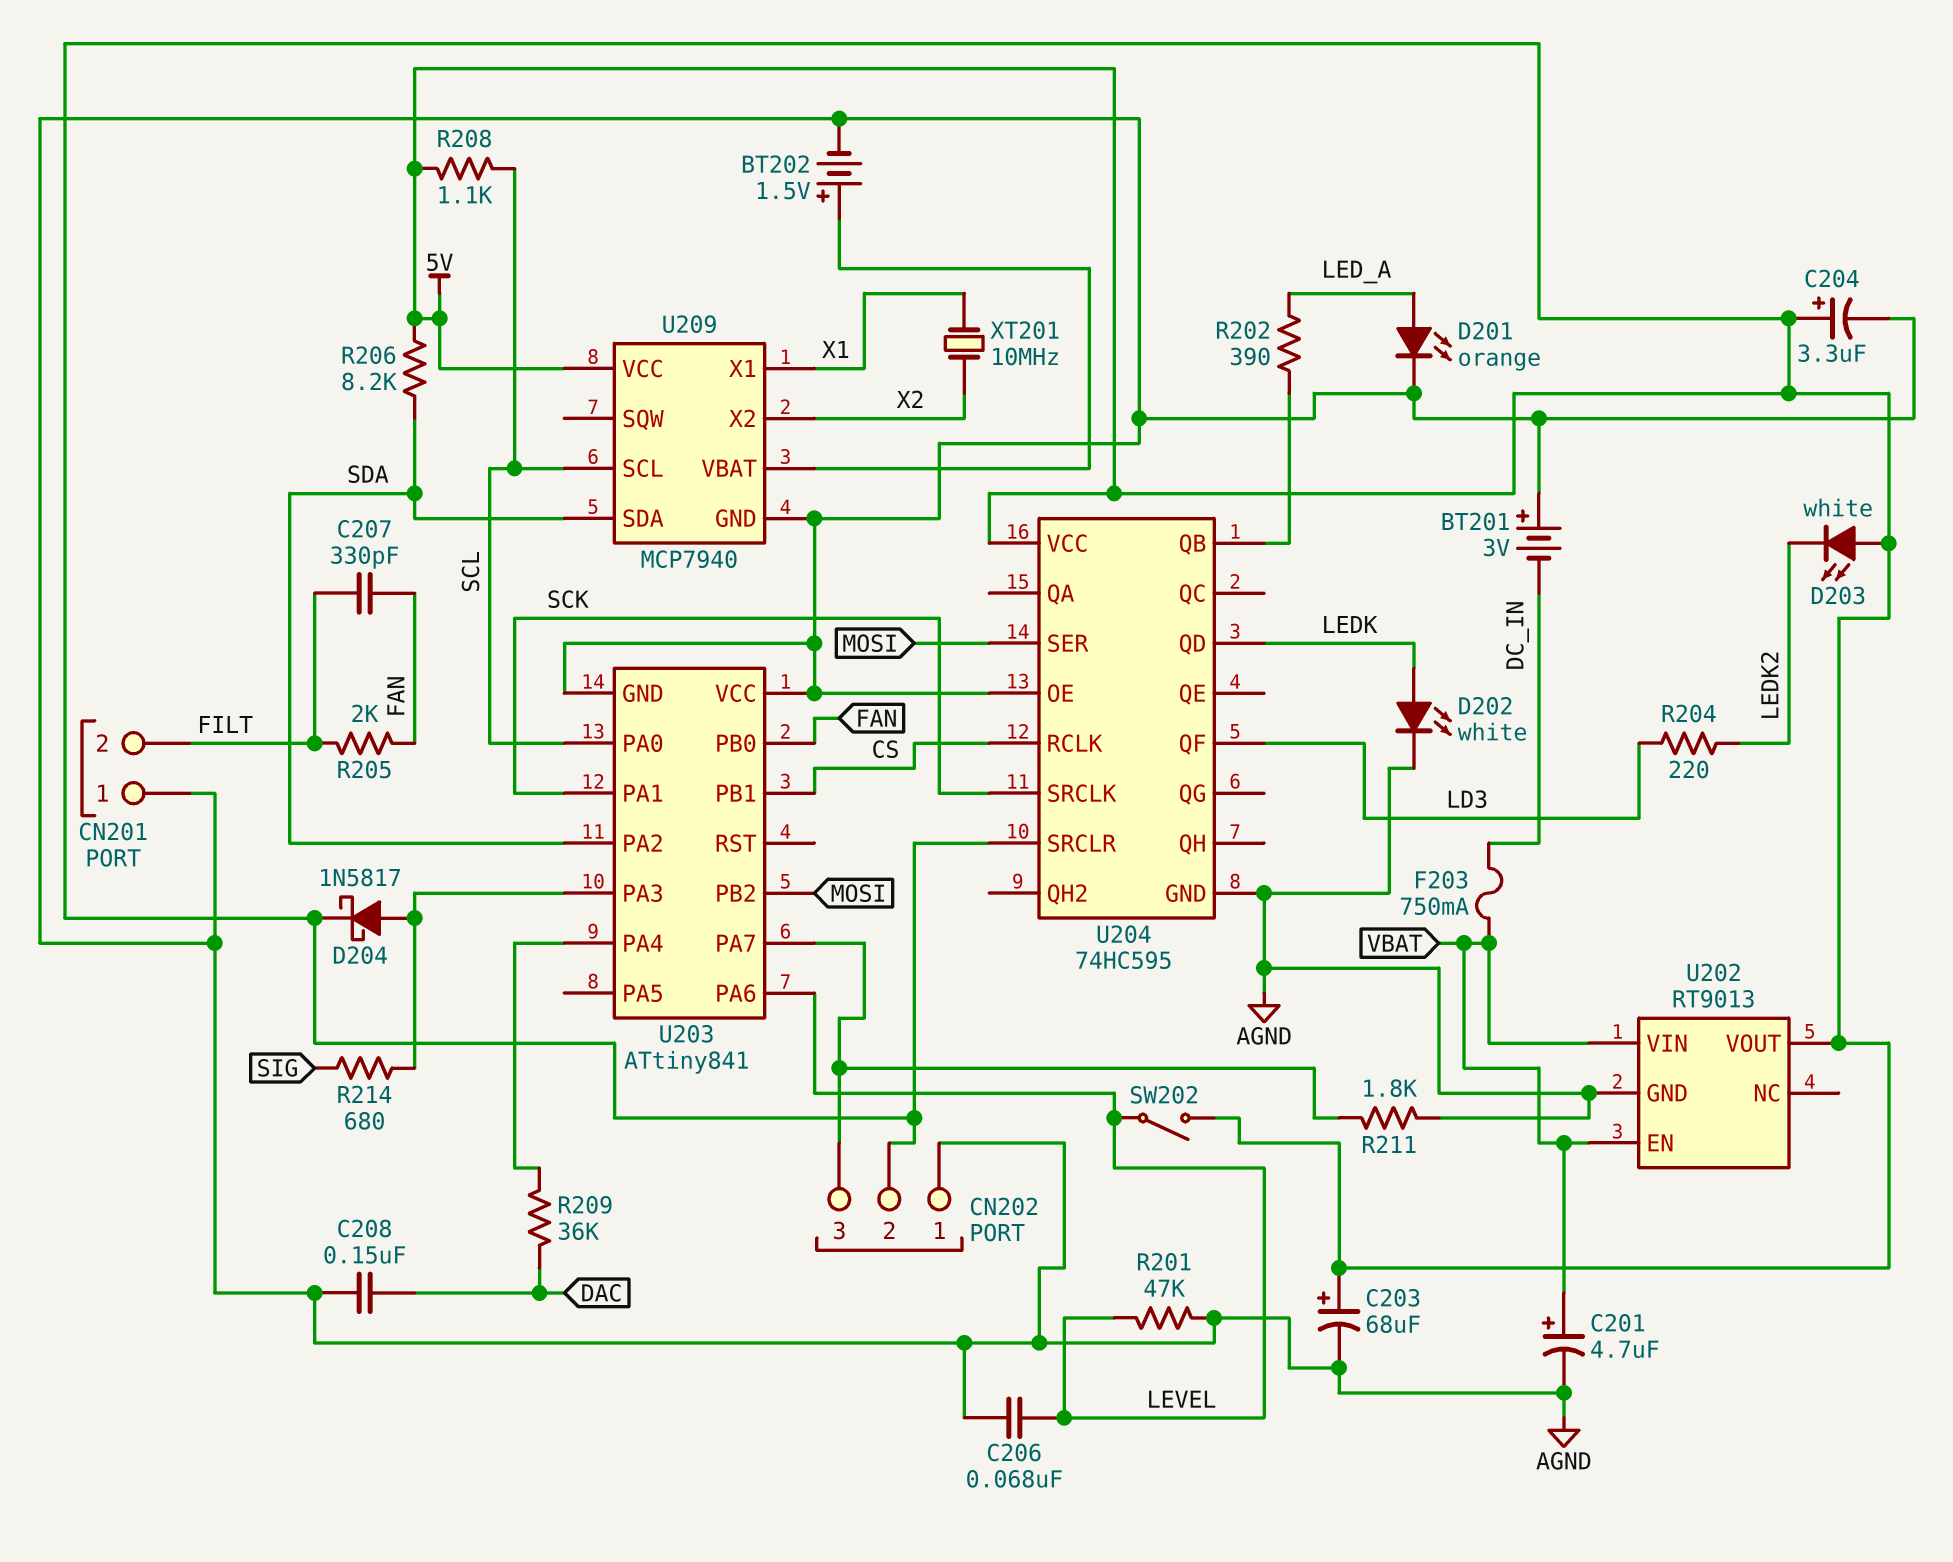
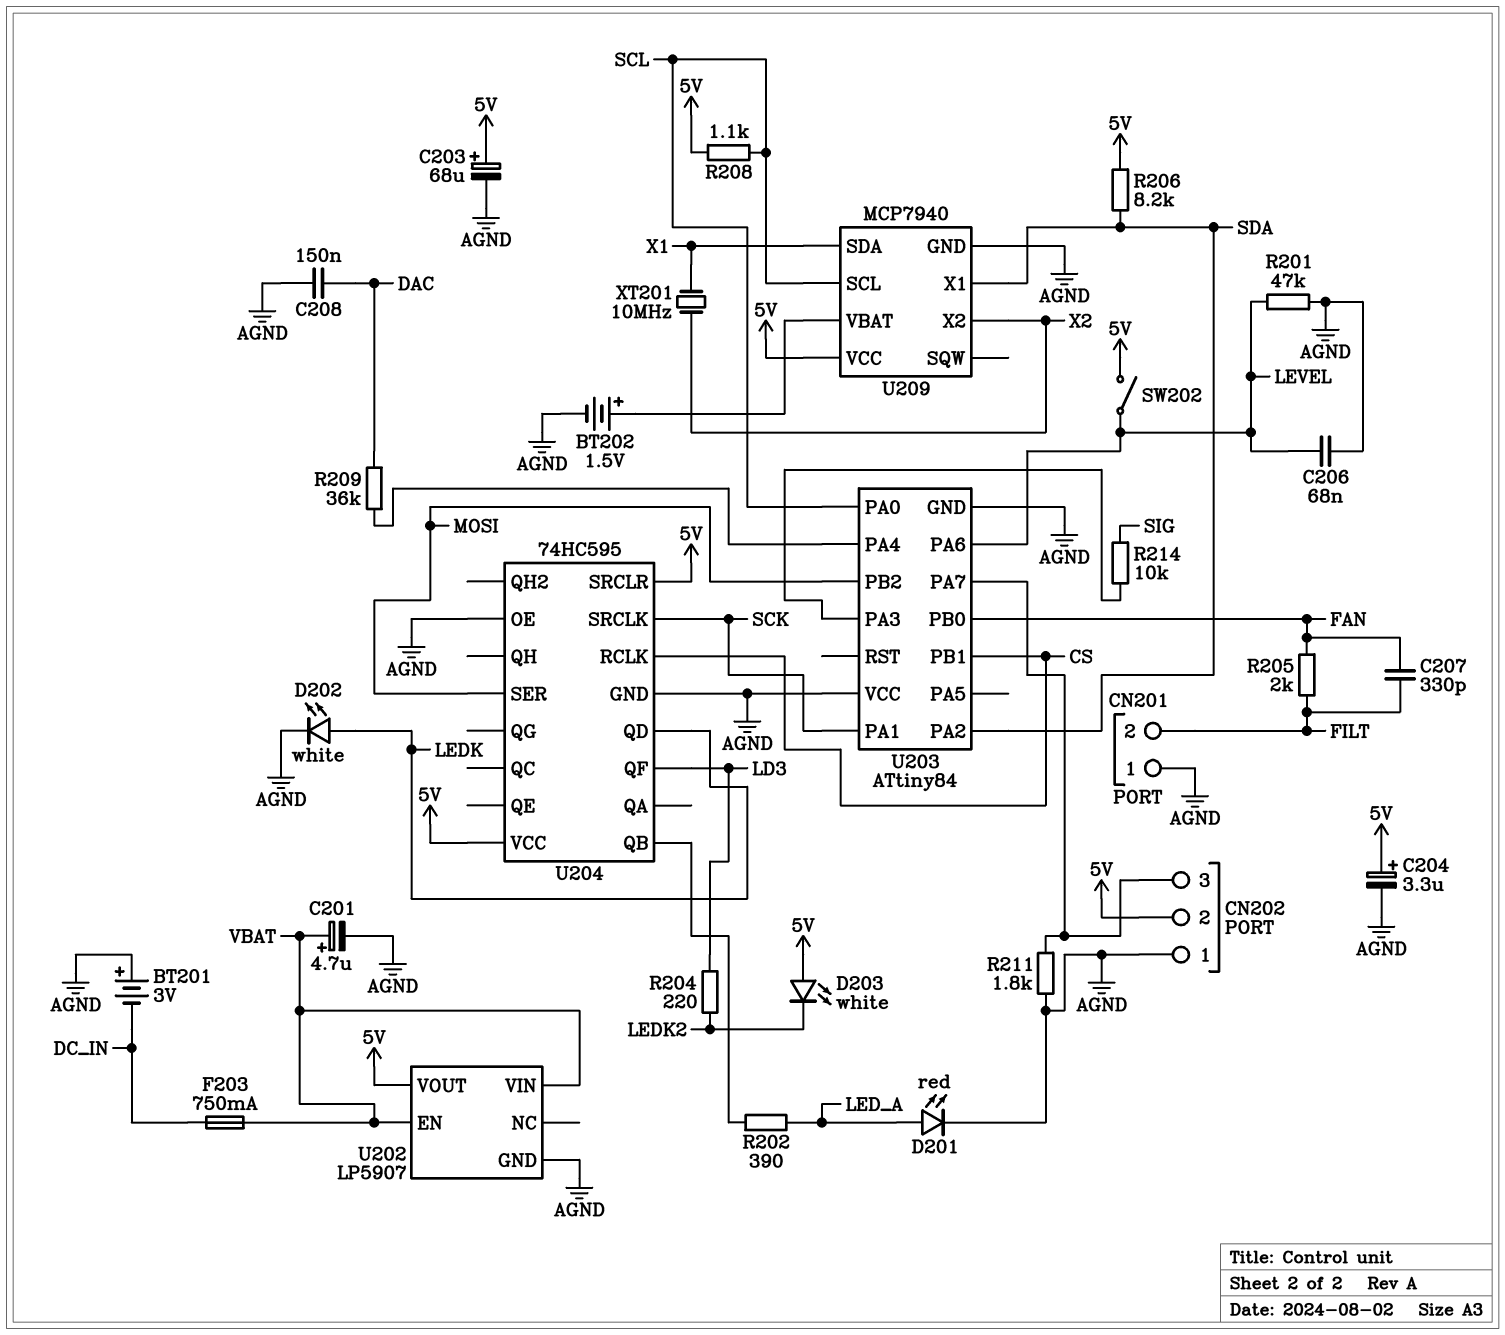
D201: LED orange (A LED_A, K AGND) -> LED red (A LED_A, K AGND)
D204: schottky 1N5817 (A U203/PA3, K 5V) -> none
R214: 680 (SIG, U203/PA3) -> 10k (SIG, U203/PA3)
U202: RT9013 -> LP5907
U203: ATtiny841 -> ATtiny84
U209 pin SDA: SDA -> X1
U209 pin X1: X1 -> SDA

